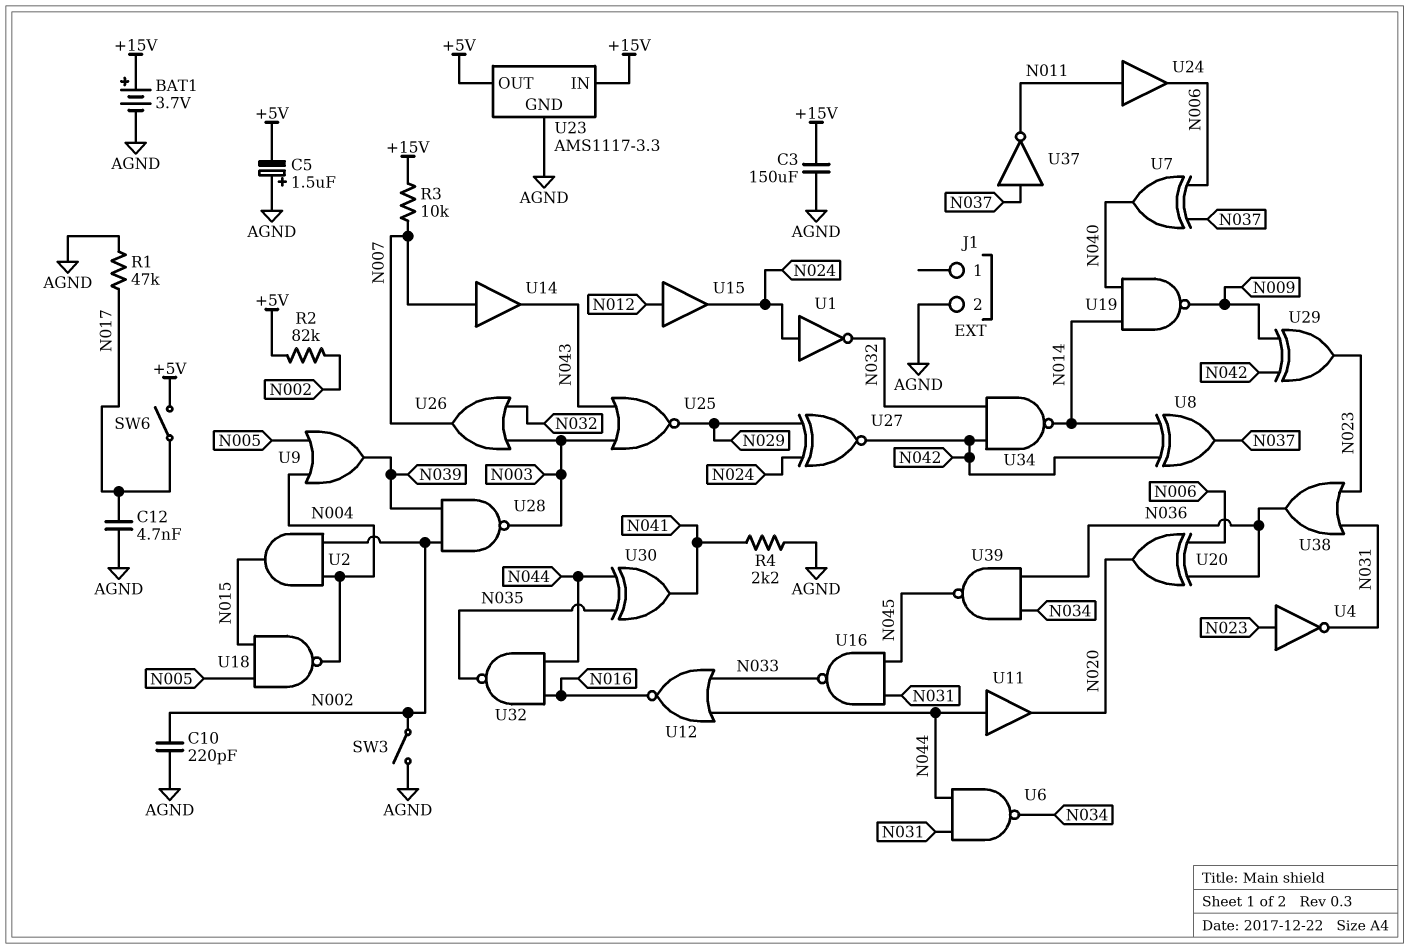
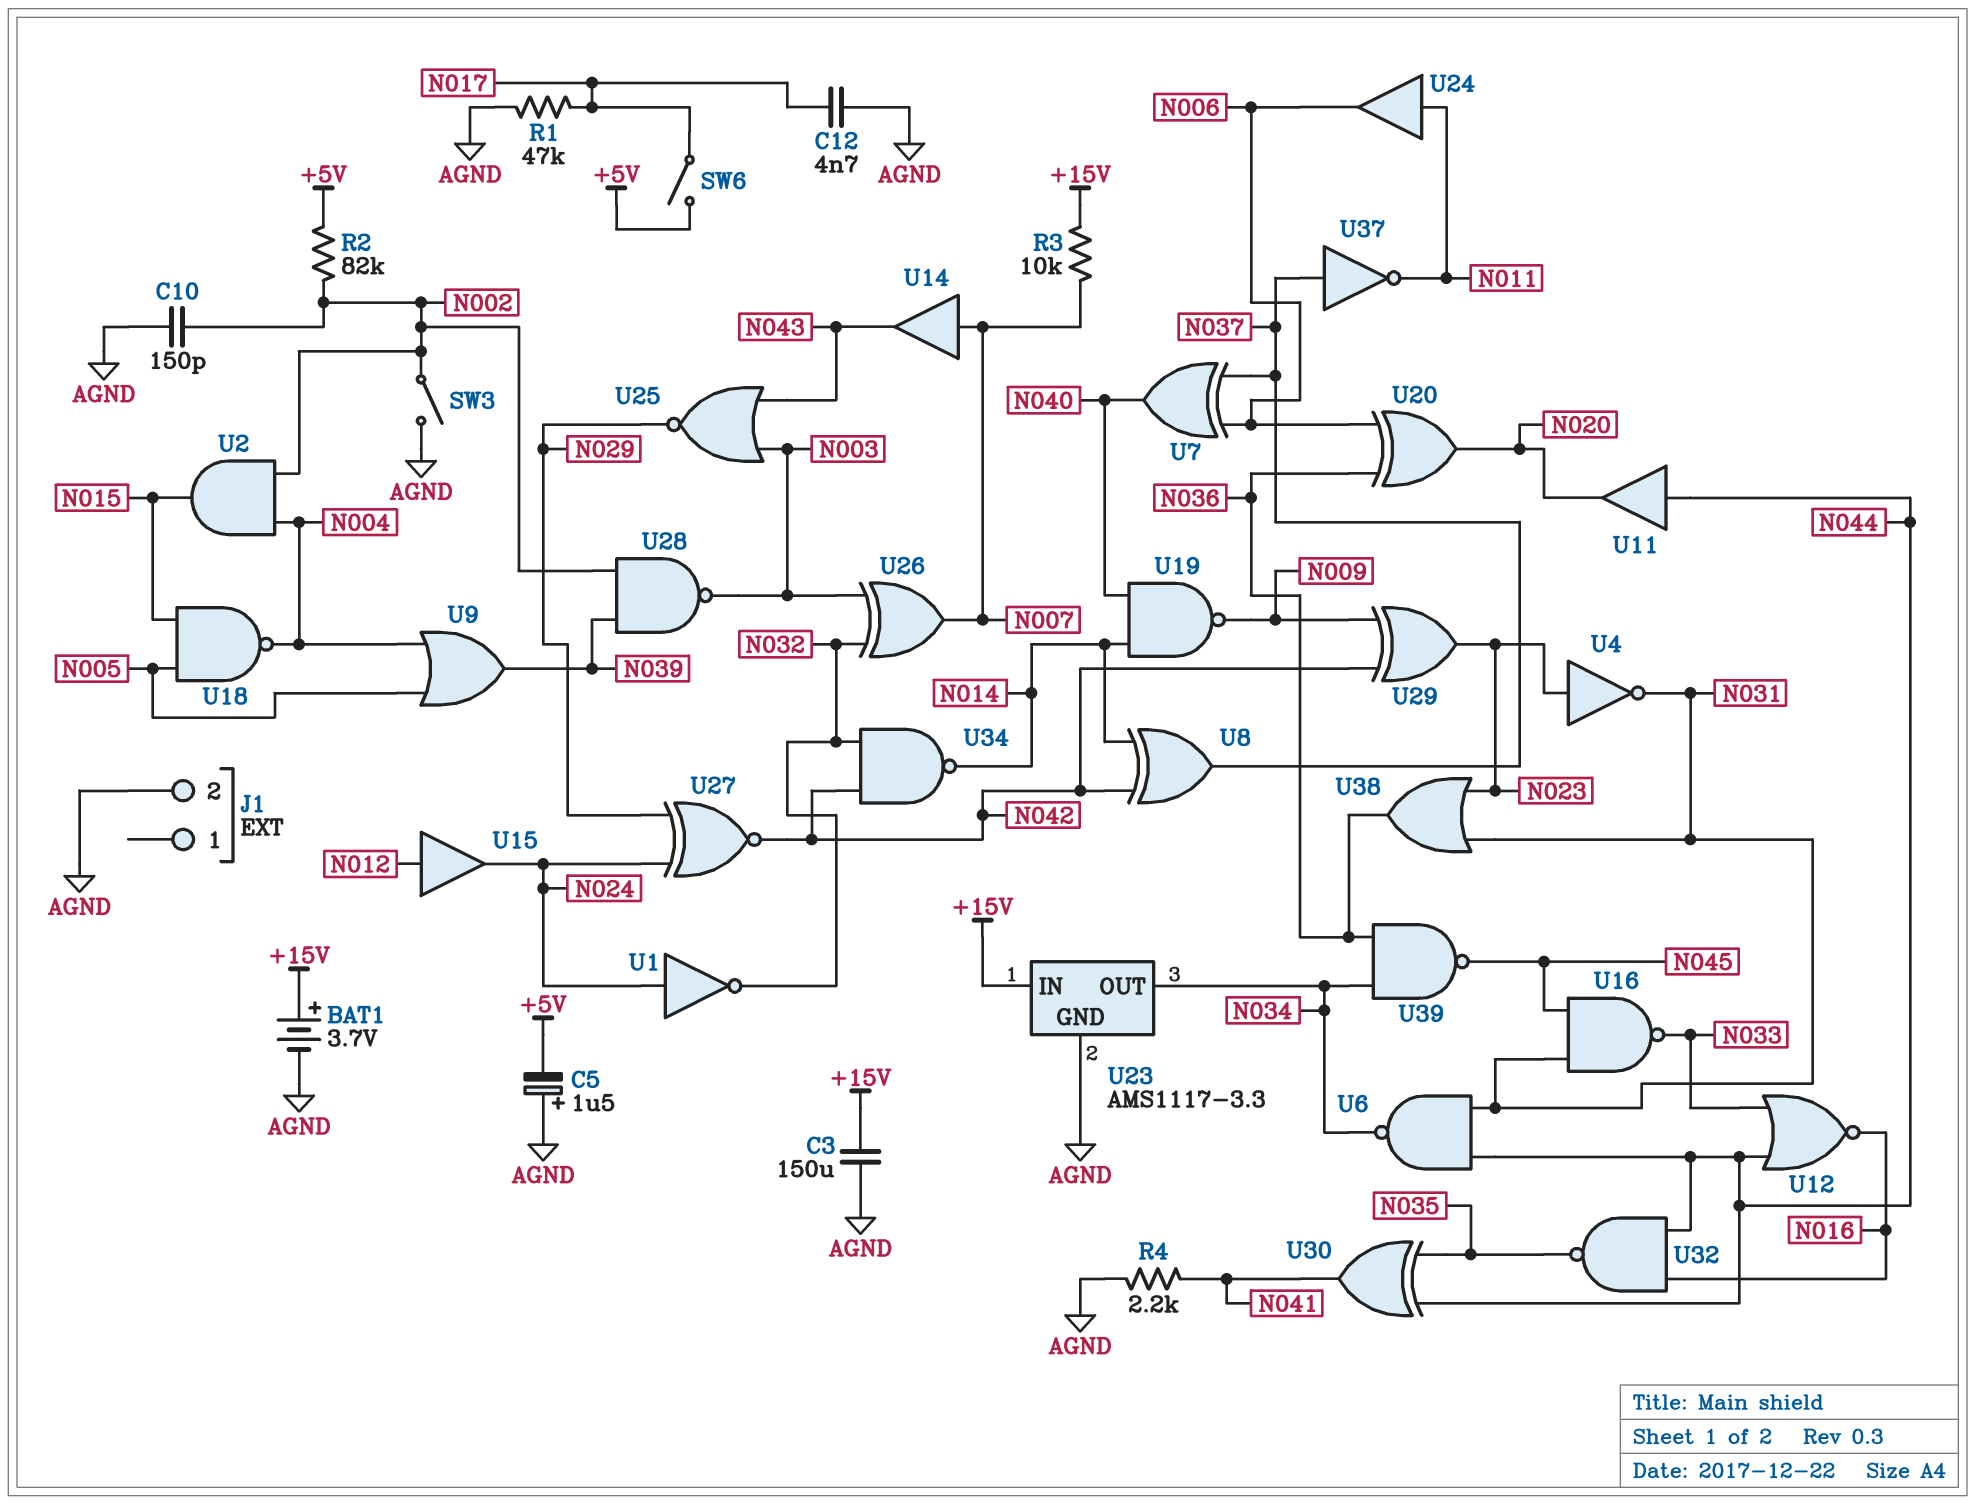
C10: 220pF (AGND, N002) -> 150pF (AGND, N002)
U23 pin OUT: +5V -> N034
U26: OR (in N003, in N032, out N007) -> XOR (in N003, in N032, out N007)

